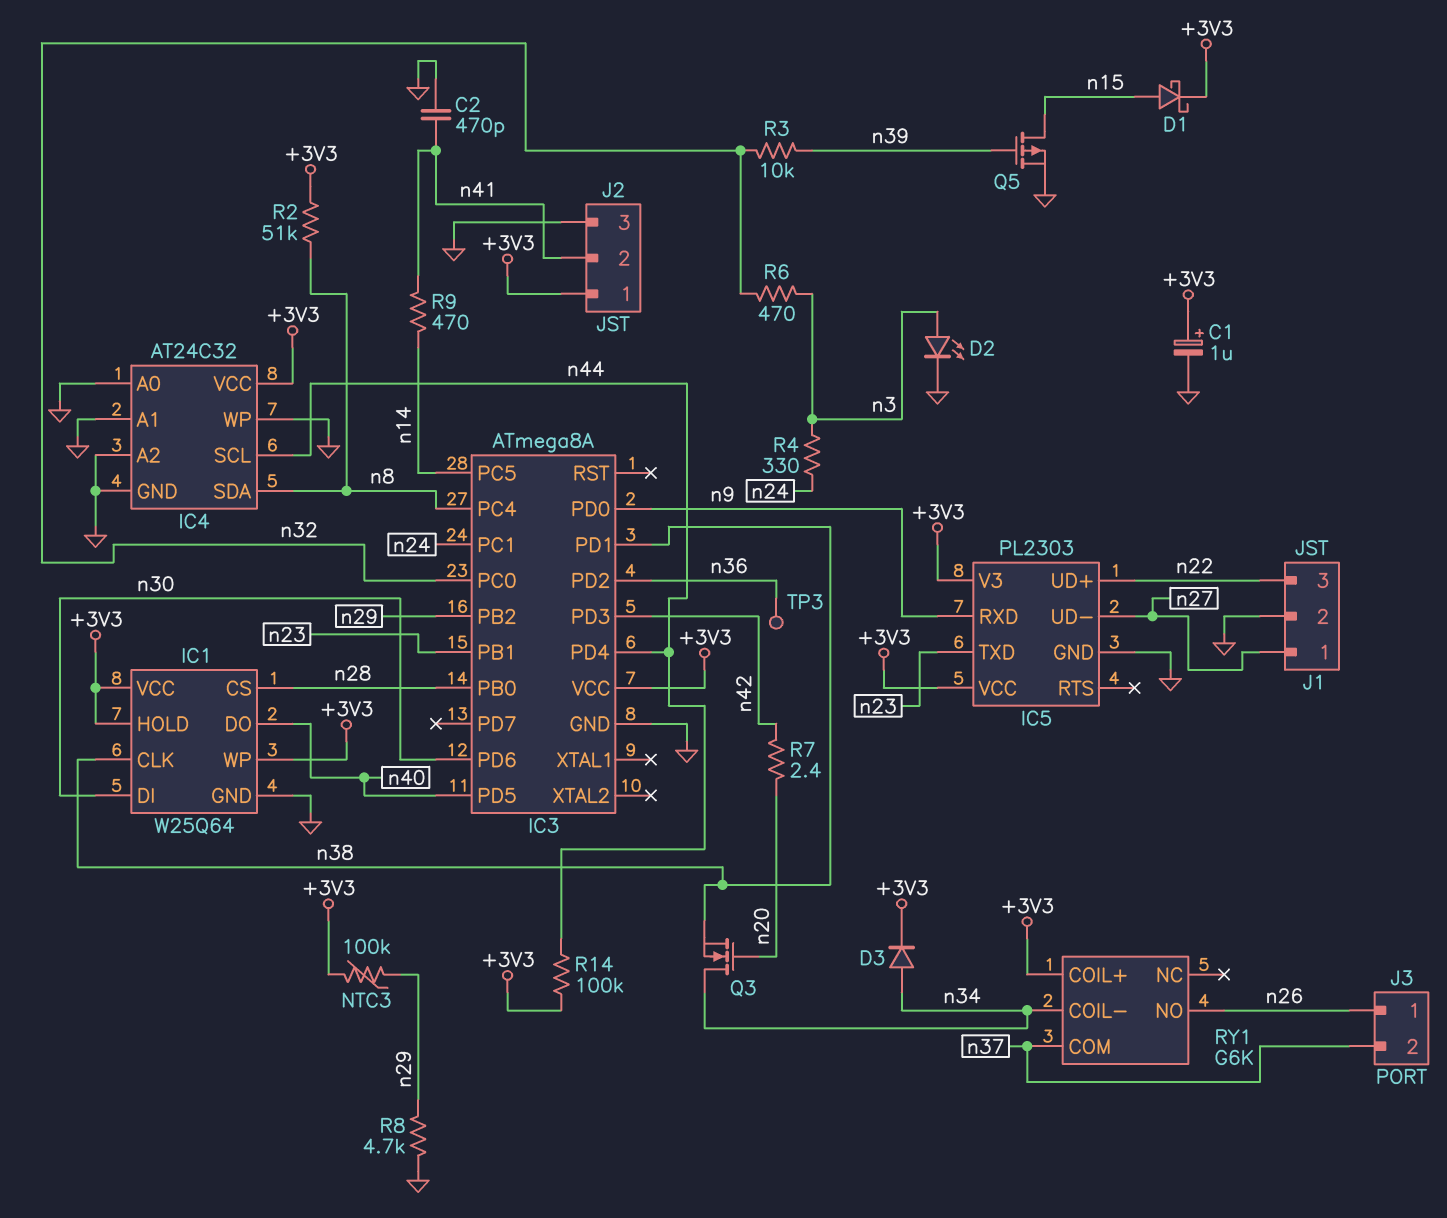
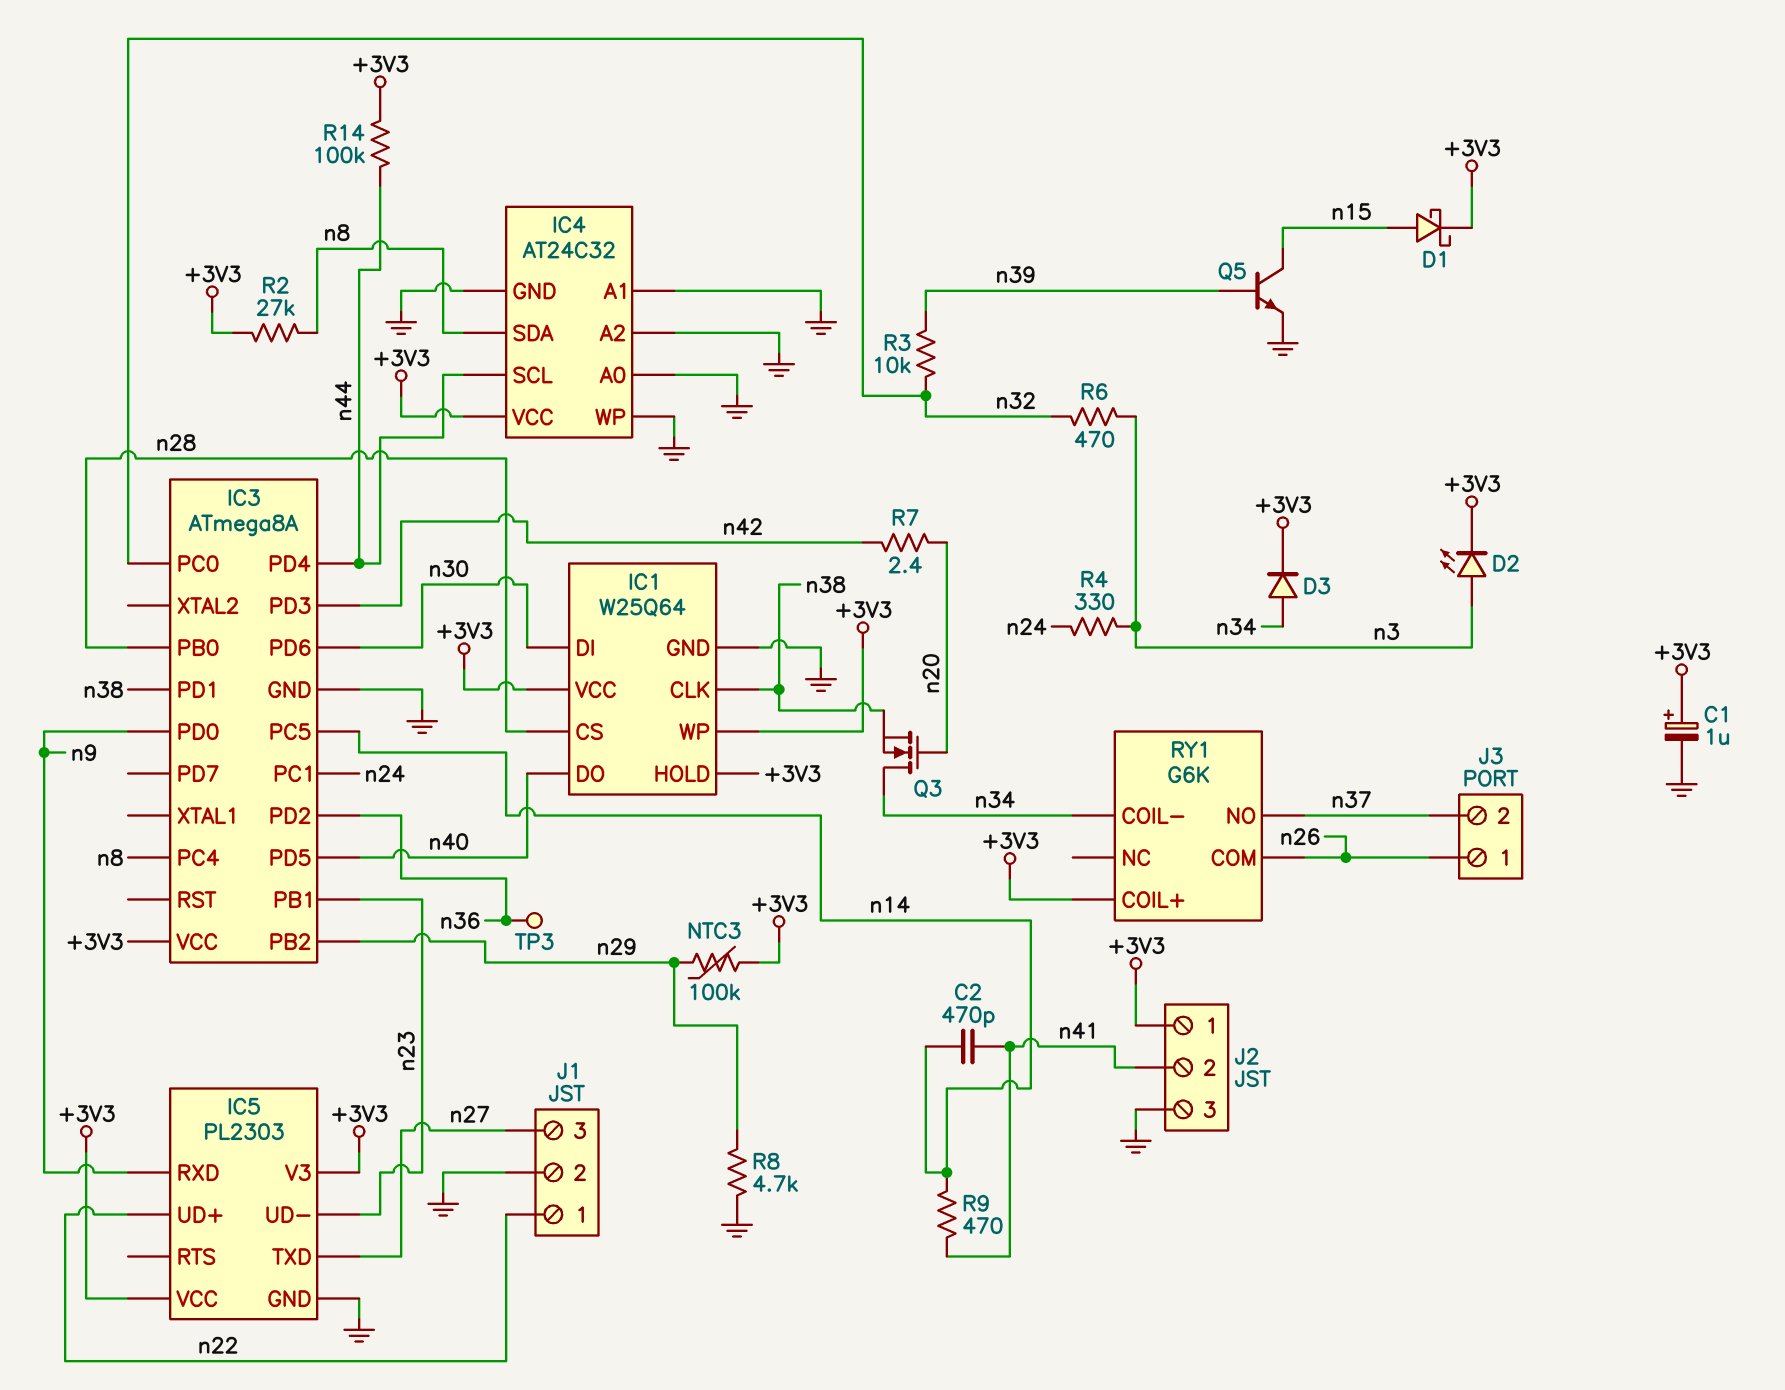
C2: 470pF (GND, n41) -> 470pF (n14, n41)
D2: LED (A n3, K GND) -> LED (A n3, K +3V3)
IC5 pin TXD: n23 -> n27
IC5 pin UD-: n27 -> n23
J1 pin 1: n27 -> n22
J1 pin 3: n22 -> n27
Q5: PMOS (G n39, D n15, S GND) -> NPN (B n39, C n15, E GND)
R2: 51k (+3V3, n8) -> 27k (+3V3, n8)
RY1 pin COM: n37 -> n26
RY1 pin NO: n26 -> n37

